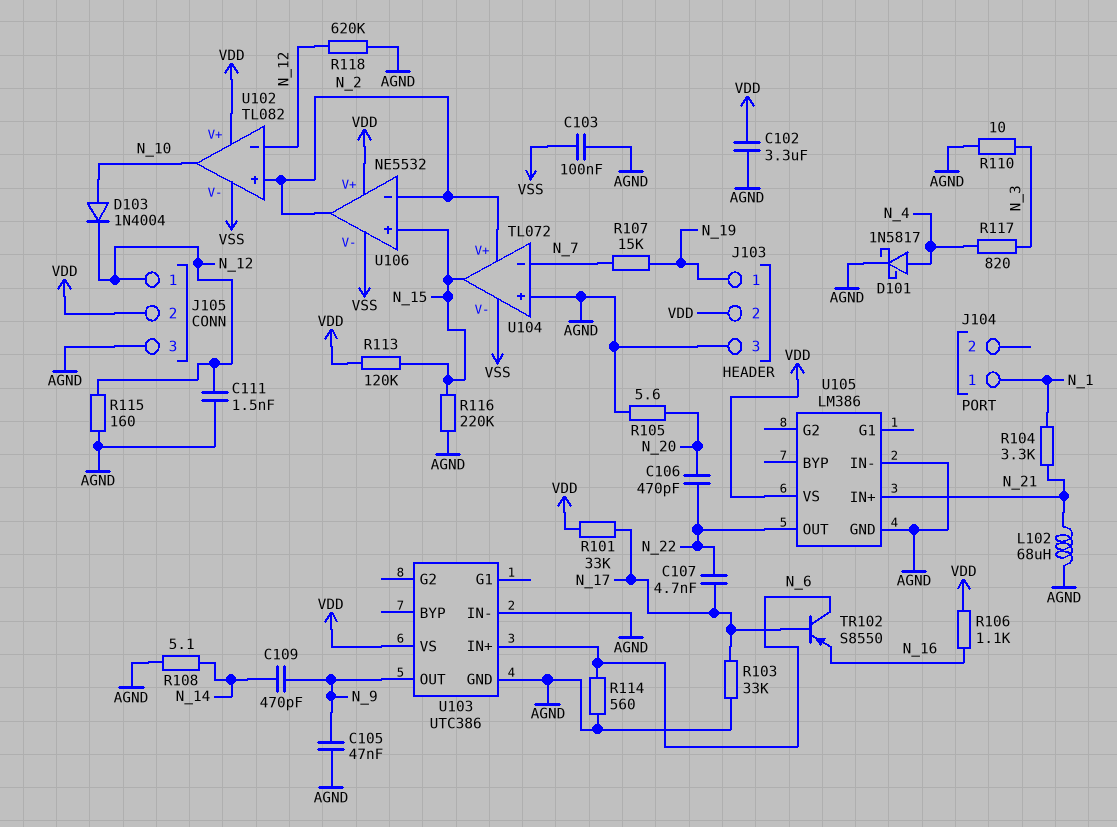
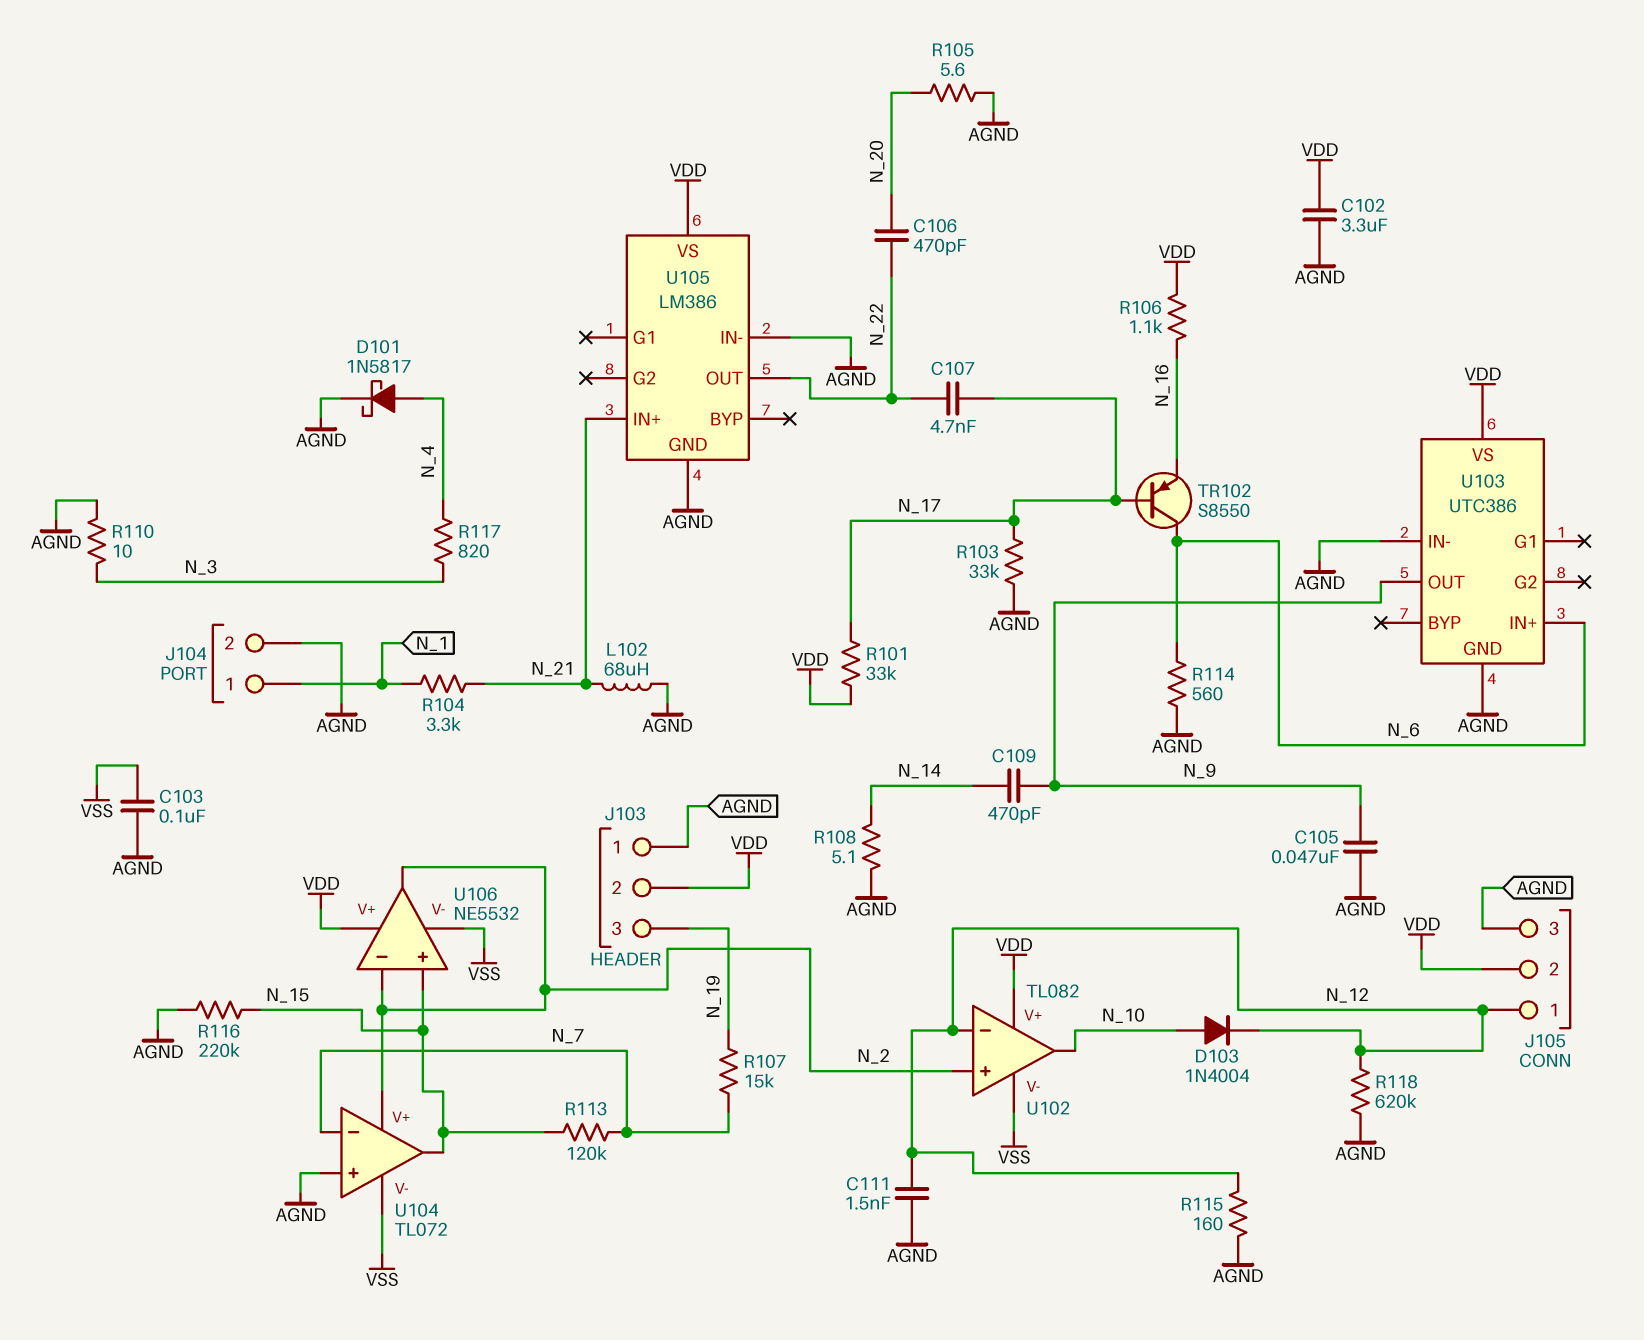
J103 pin 1: N_19 -> AGND
J103 pin 3: AGND -> N_19
J104 pin 2: none -> AGND
R113: 120k (N_15, VDD) -> 120k (N_7, N_15)

